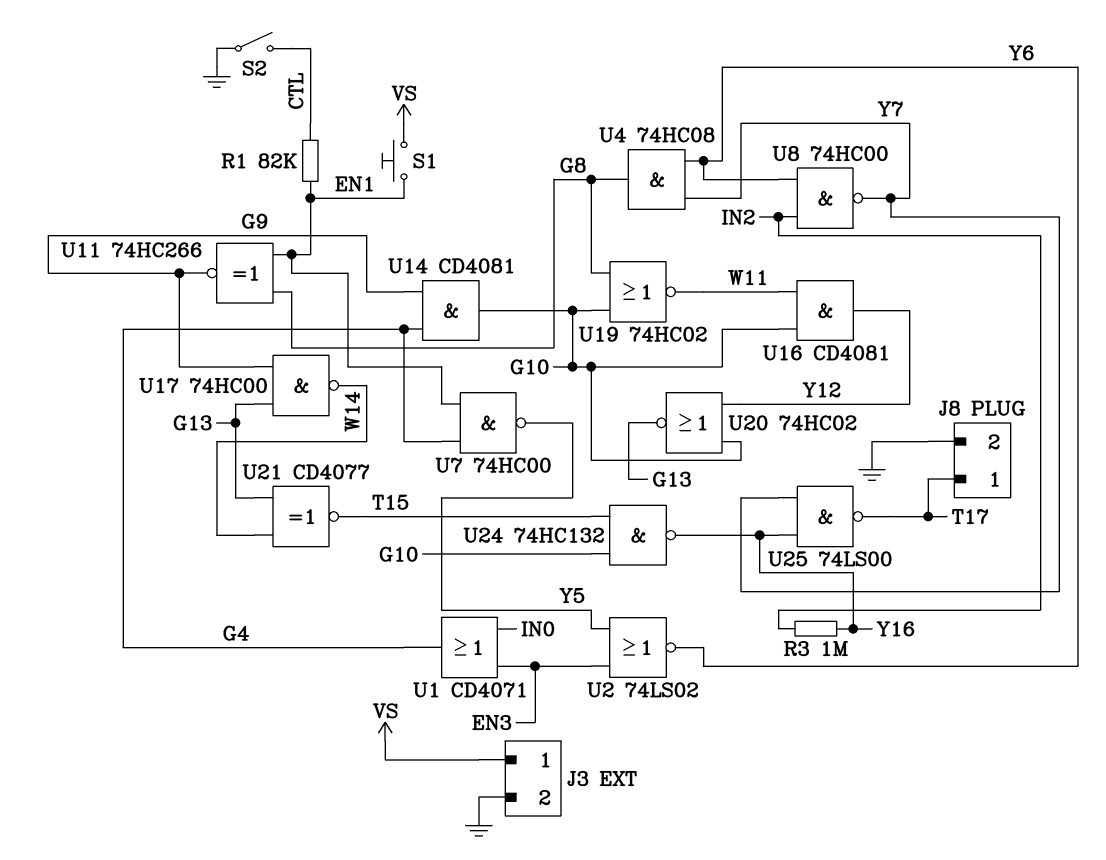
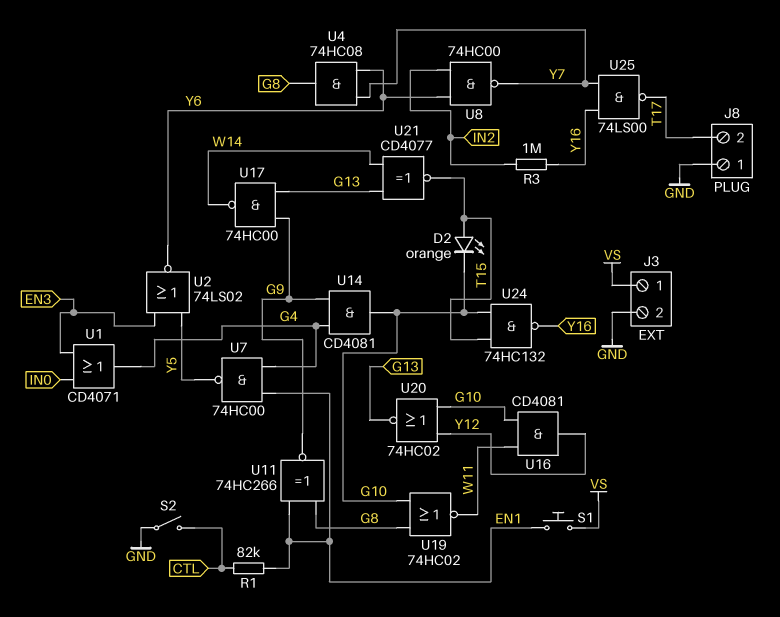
D2: none -> LED orange (A T15, K G10)
J8 pin 1: T17 -> GND
J8 pin 2: GND -> T17

